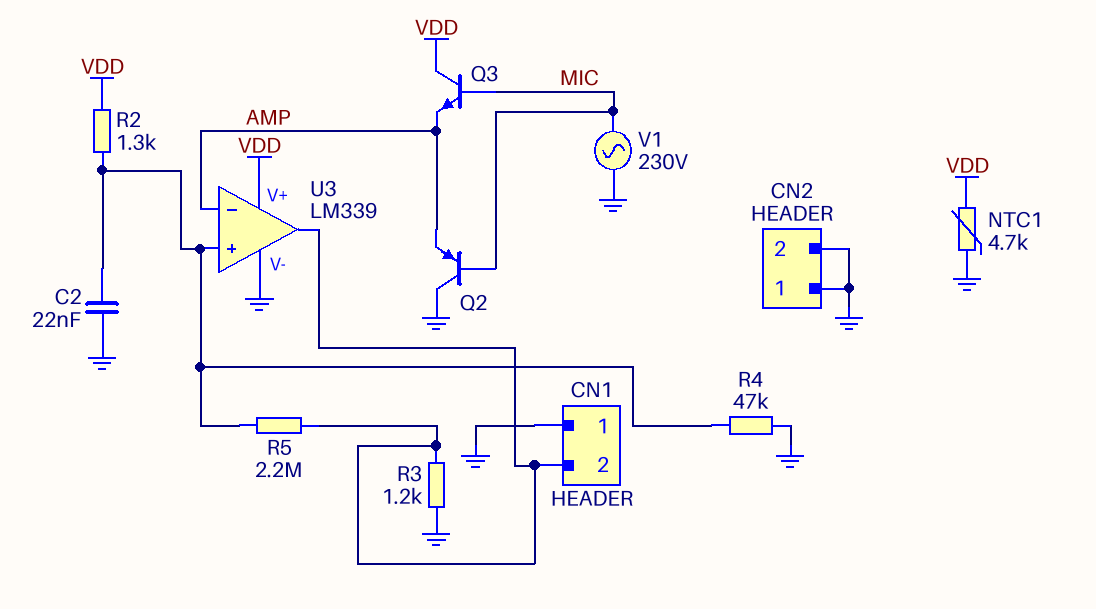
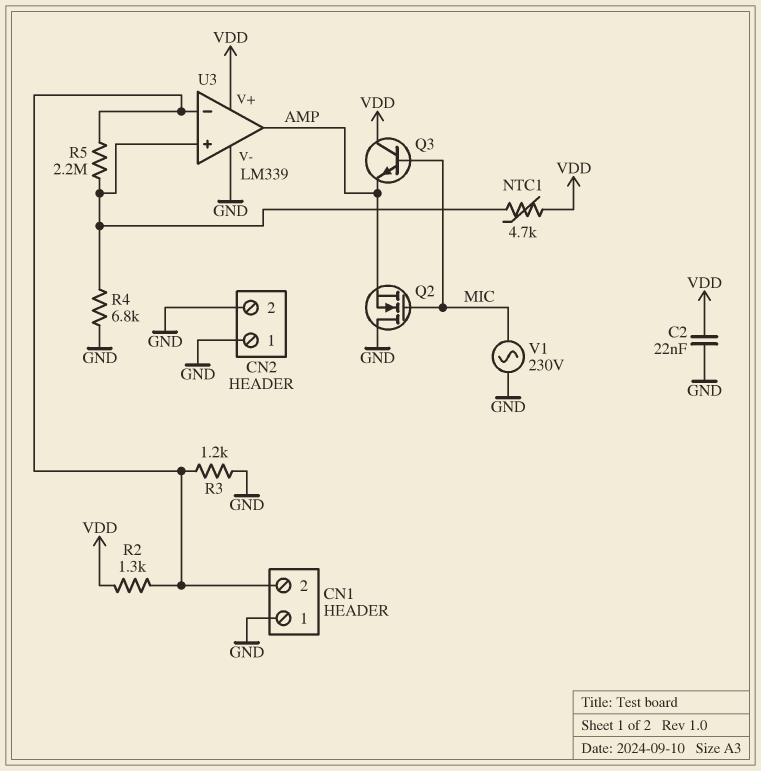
C2: 22nF (GND, U3/in+) -> 22nF (GND, VDD)
NTC1: 4.7k (GND, VDD) -> 4.7k (U3/in+, VDD)
Q2: PNP (B MIC, C GND, E AMP) -> NMOS (G MIC, D GND, S AMP)
R2: 1.3k (U3/in+, VDD) -> 1.3k (CN1/2, VDD)
R4: 47k (GND, U3/in+) -> 6.8k (GND, U3/in+)
U3 pin in-: AMP -> CN1/2
U3 pin out: CN1/2 -> AMP

